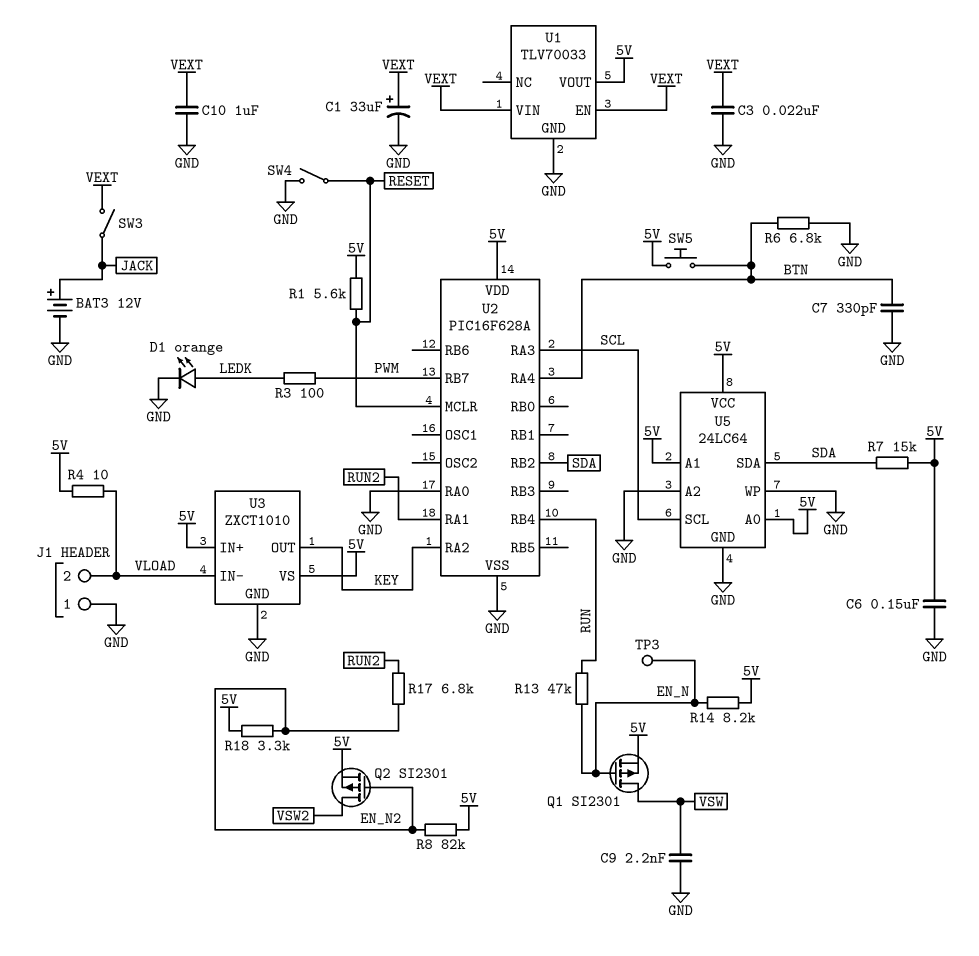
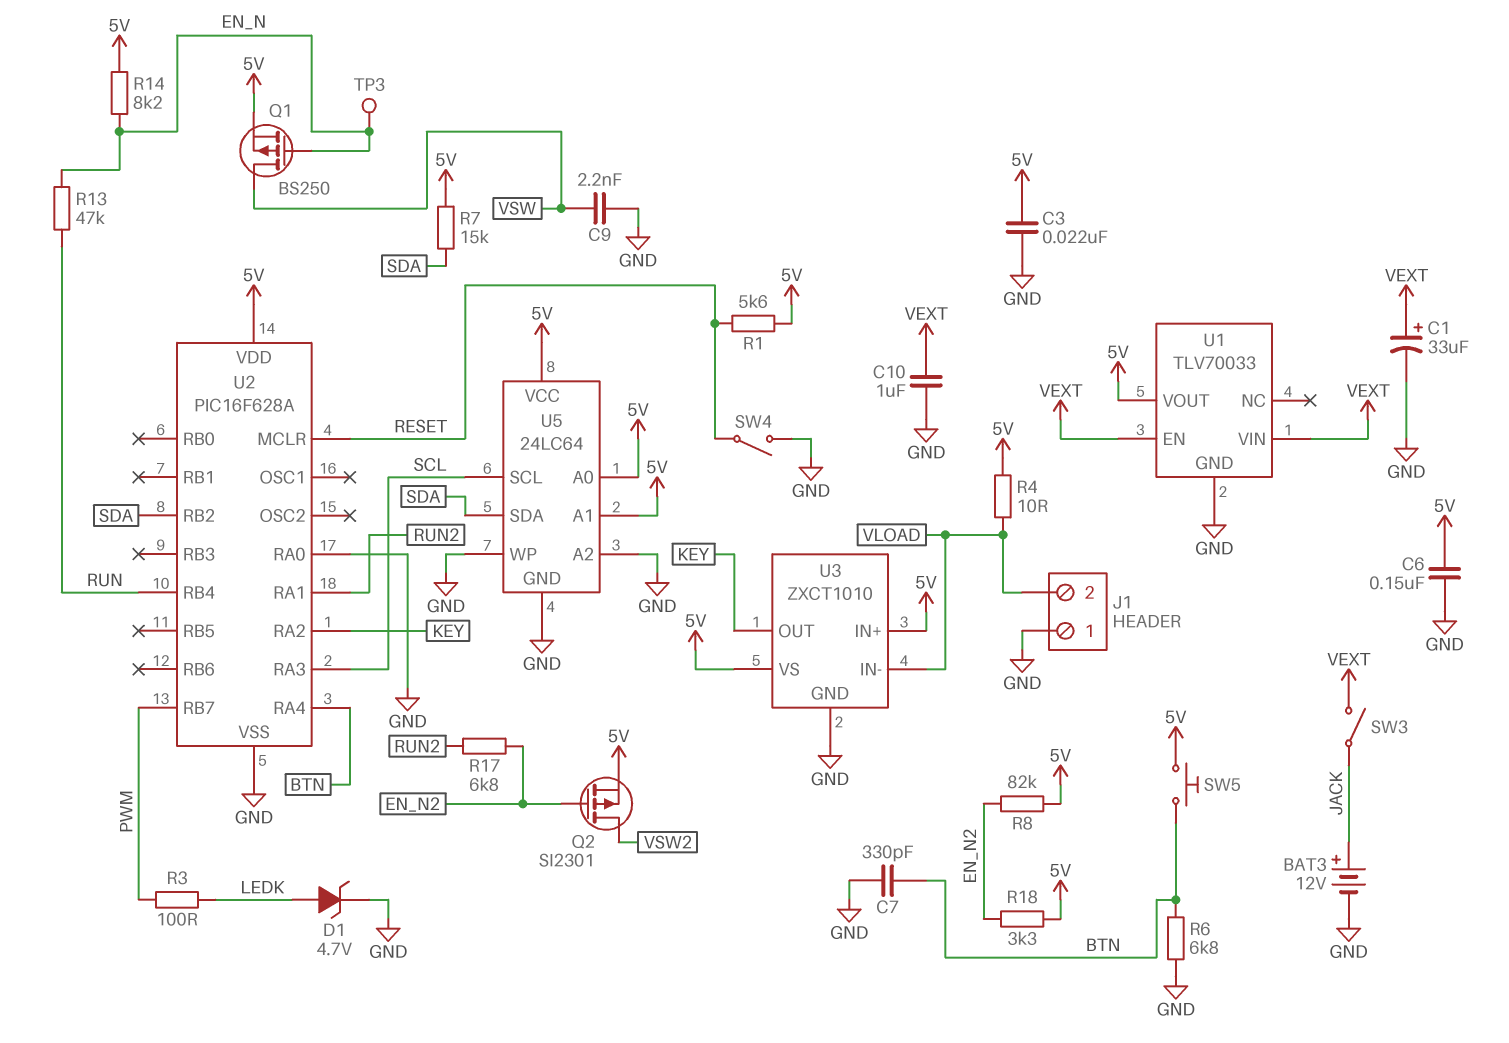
C3: 22nF (GND, VEXT) -> 22nF (5V, GND)
D1: LED orange (A LEDK, K GND) -> zener 4.7V (A LEDK, K GND)
Q1: PMOS SI2301 (G EN_N, D VSW, S 5V) -> PMOS BS250 (G EN_N, D VSW, S 5V)

